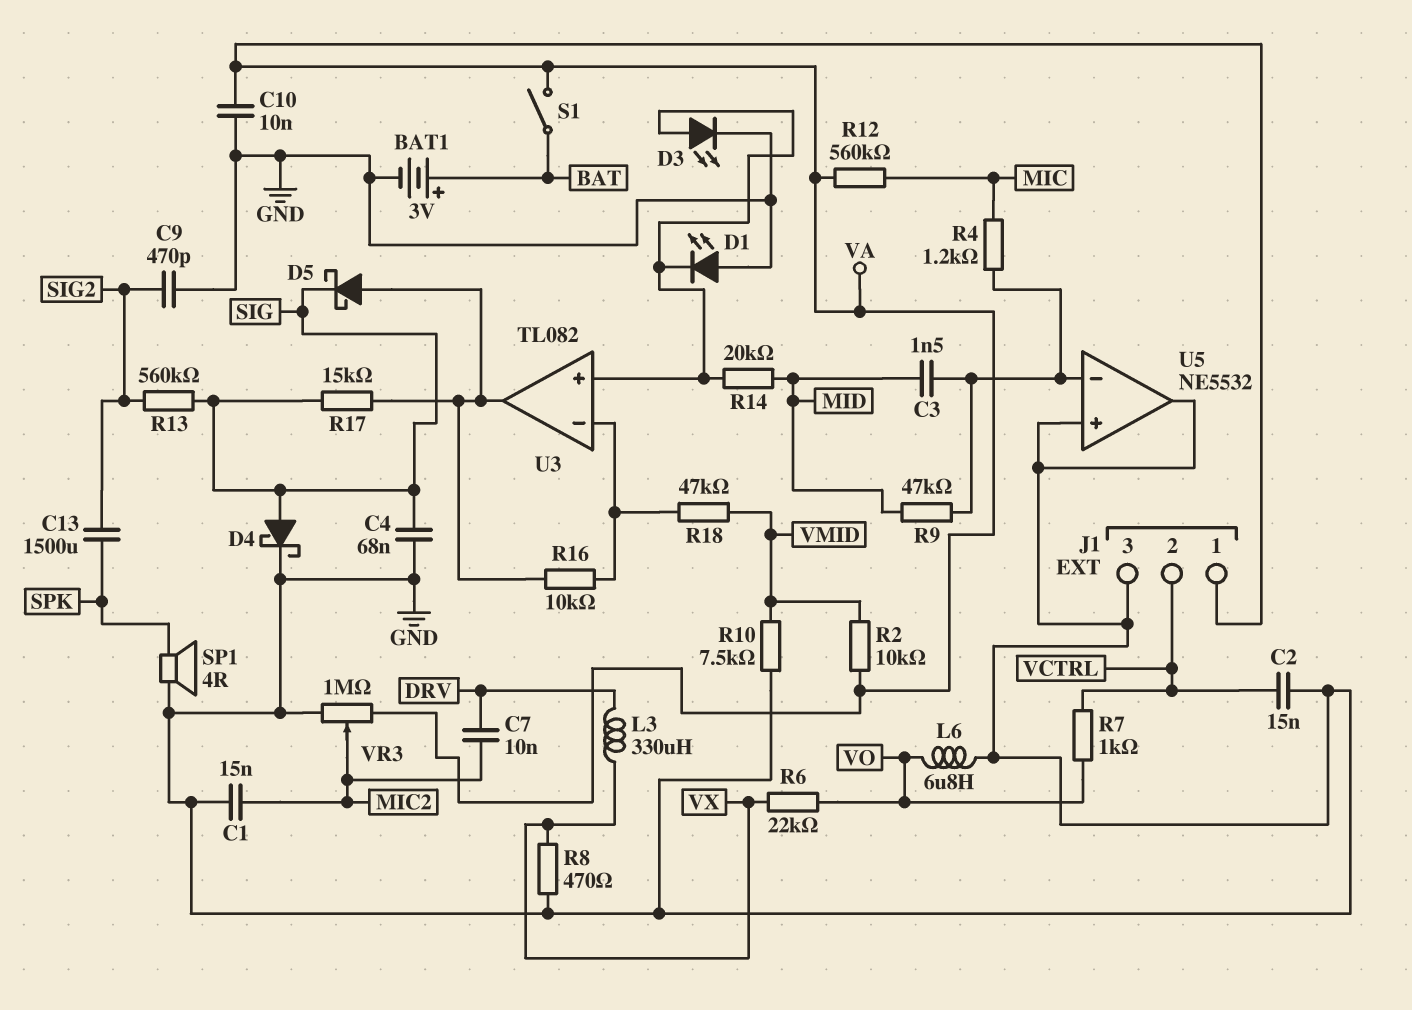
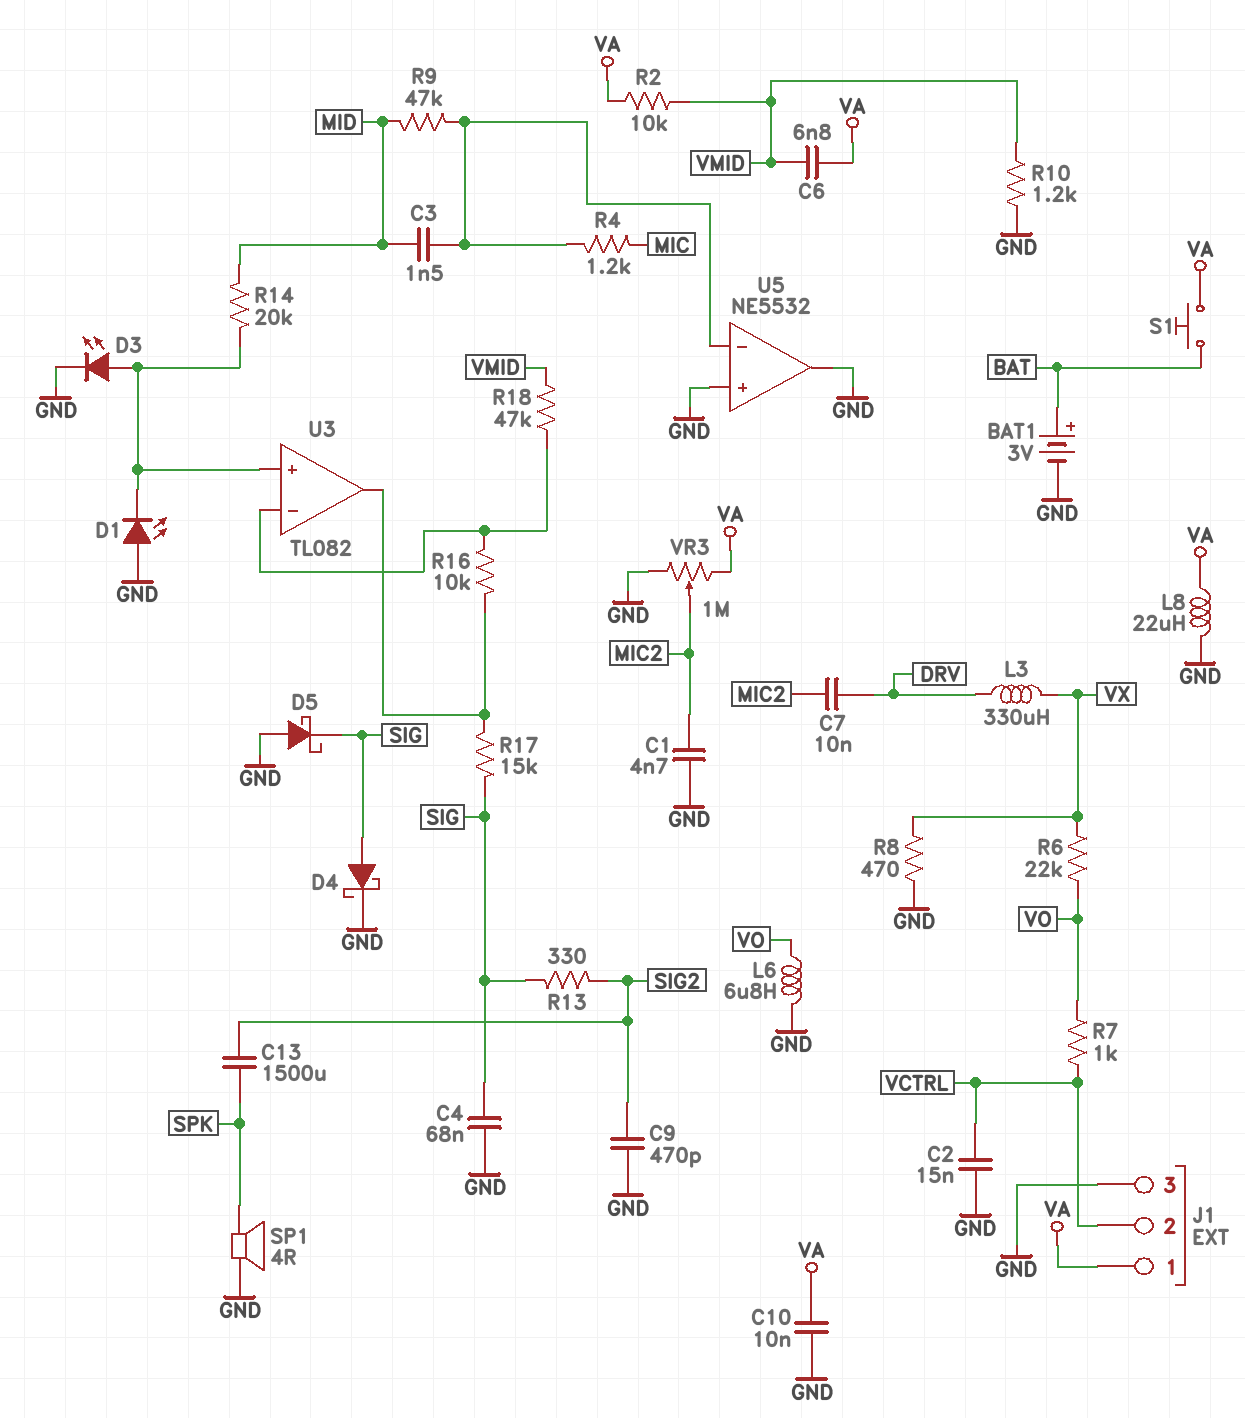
C1: 15nF (GND, MIC2) -> 4.7nF (GND, MIC2)
C6: none -> 6.8nF (VA, VMID)
D5: schottky (A U3/out, K SIG) -> schottky (A GND, K SIG)
L8: none -> 22uH (GND, VA)
R10: 7.5k (GND, VMID) -> 1.2k (GND, VMID)
R12: 560k (MIC, VA) -> none
R13: 560k (SIG, SIG2) -> 330 (SIG, SIG2)
S1: switch (BAT, VA) -> button (BAT, VA)

